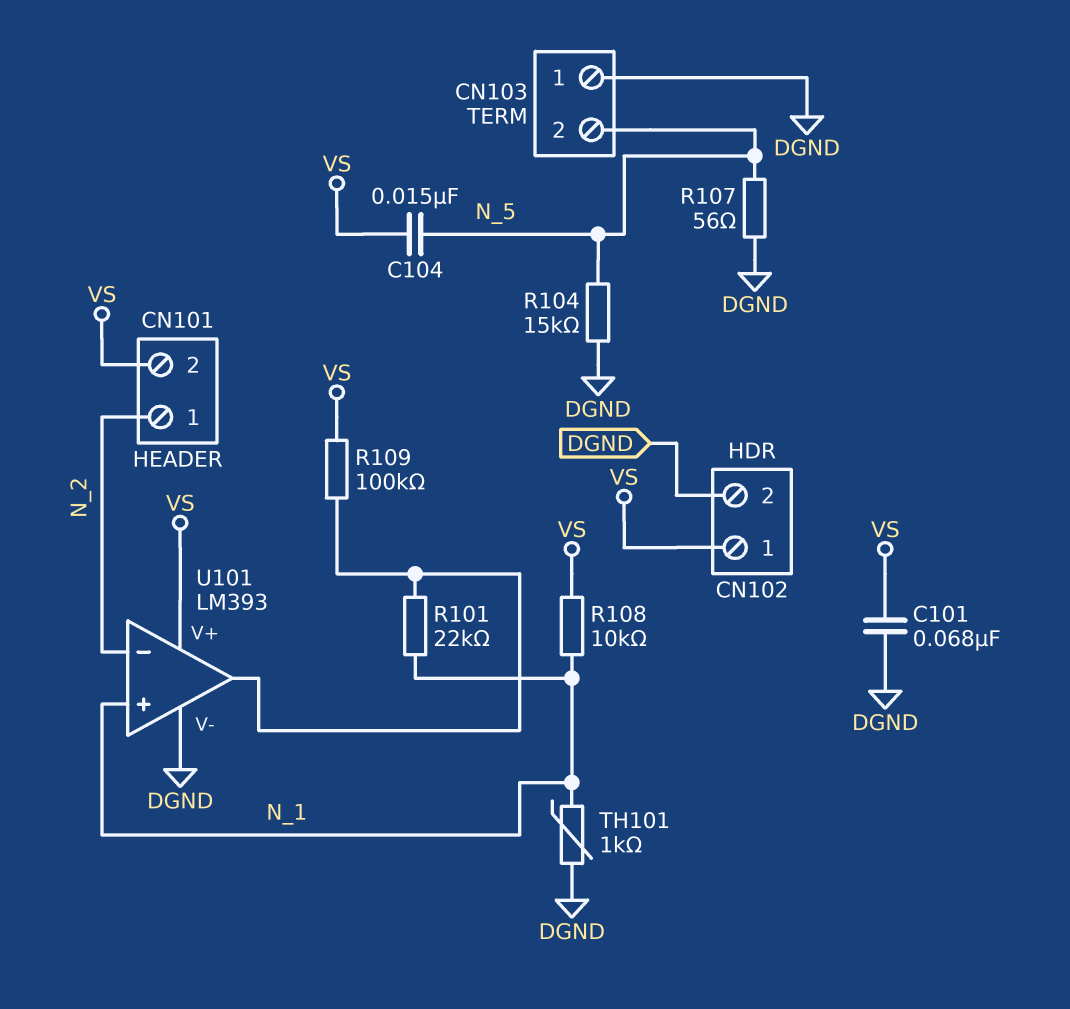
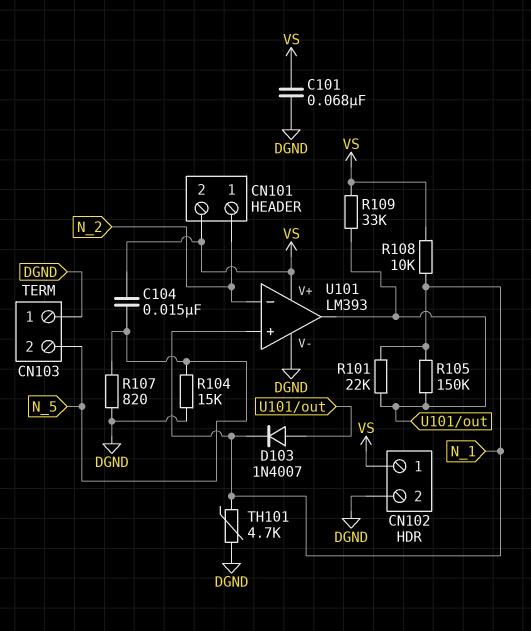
D103: none -> diode 1N4007 (A U101/out, K N_1)
R105: none -> 150k (N_1, U101/out)
R107: 56 (DGND, N_5) -> 820 (DGND, N_5)
R109: 100k (U101/out, VS) -> 33k (U101/out, VS)
TH101: 1k (DGND, N_1) -> 4.7k (DGND, N_1)

